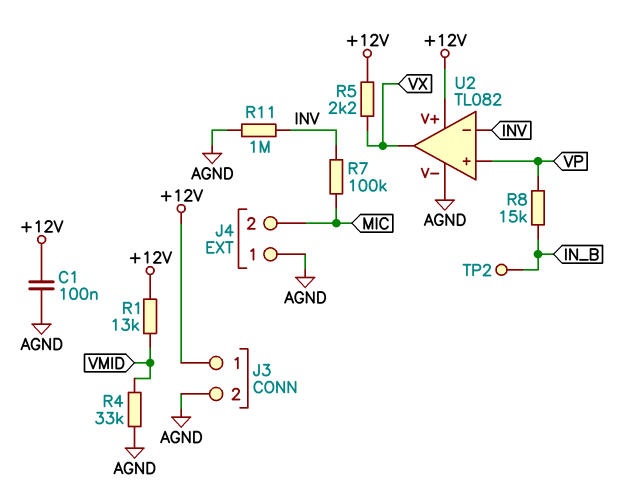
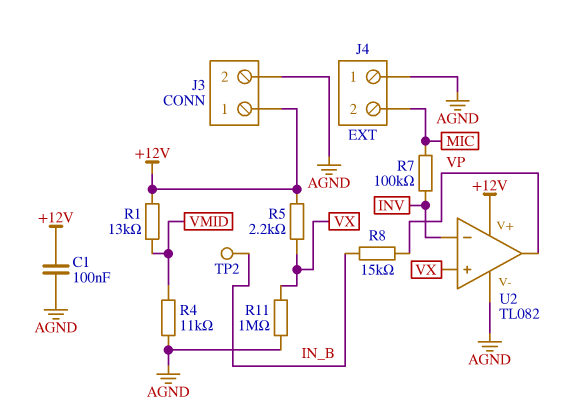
R4: 33k (AGND, VMID) -> 11k (AGND, VMID)
R11: 1M (AGND, INV) -> 1M (AGND, VX)
U2 pin in+: VP -> VX
U2 pin out: VX -> VP

